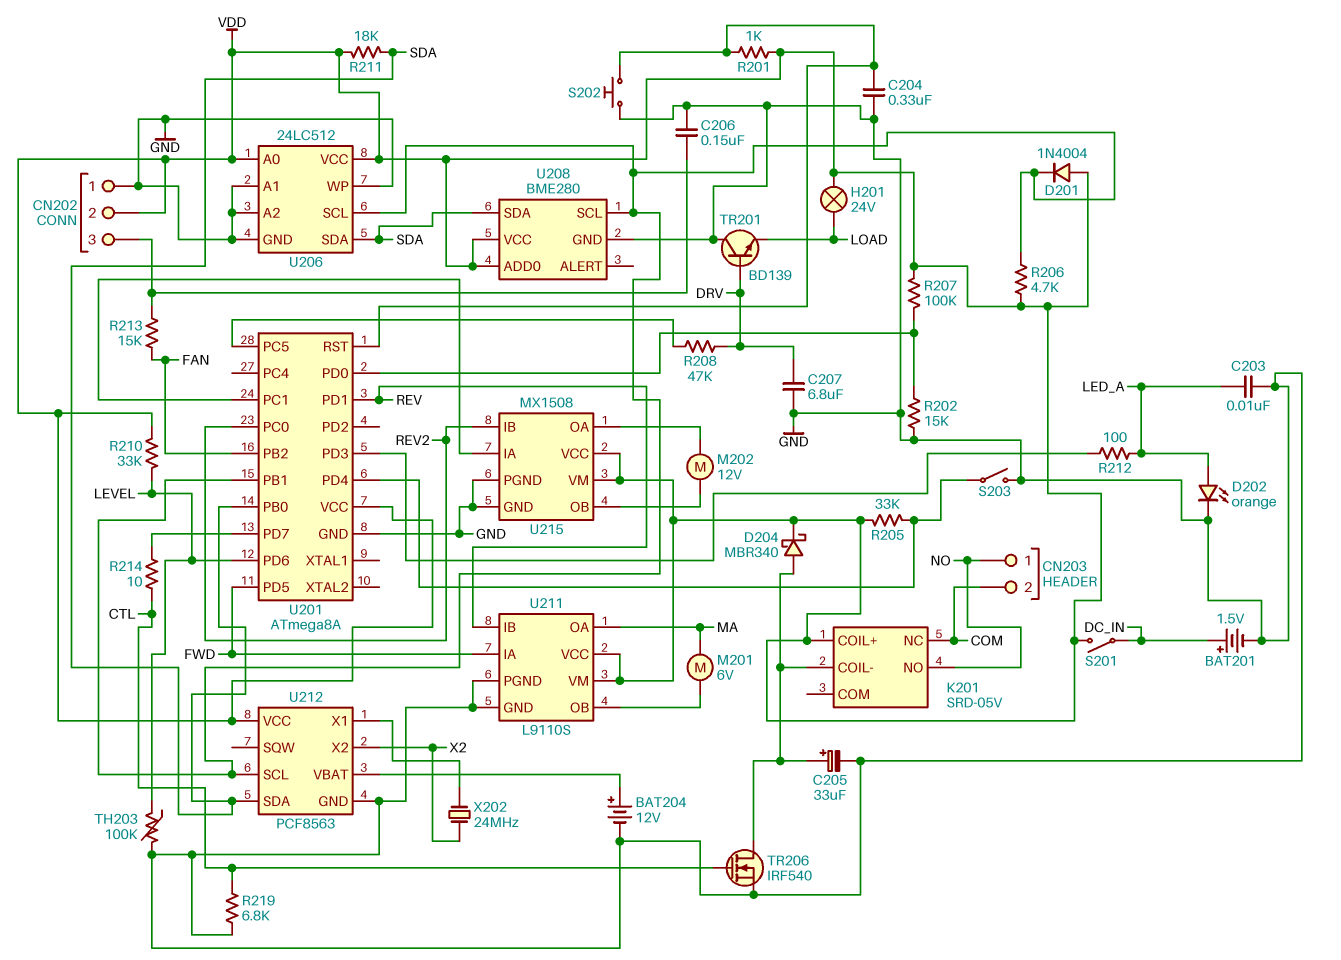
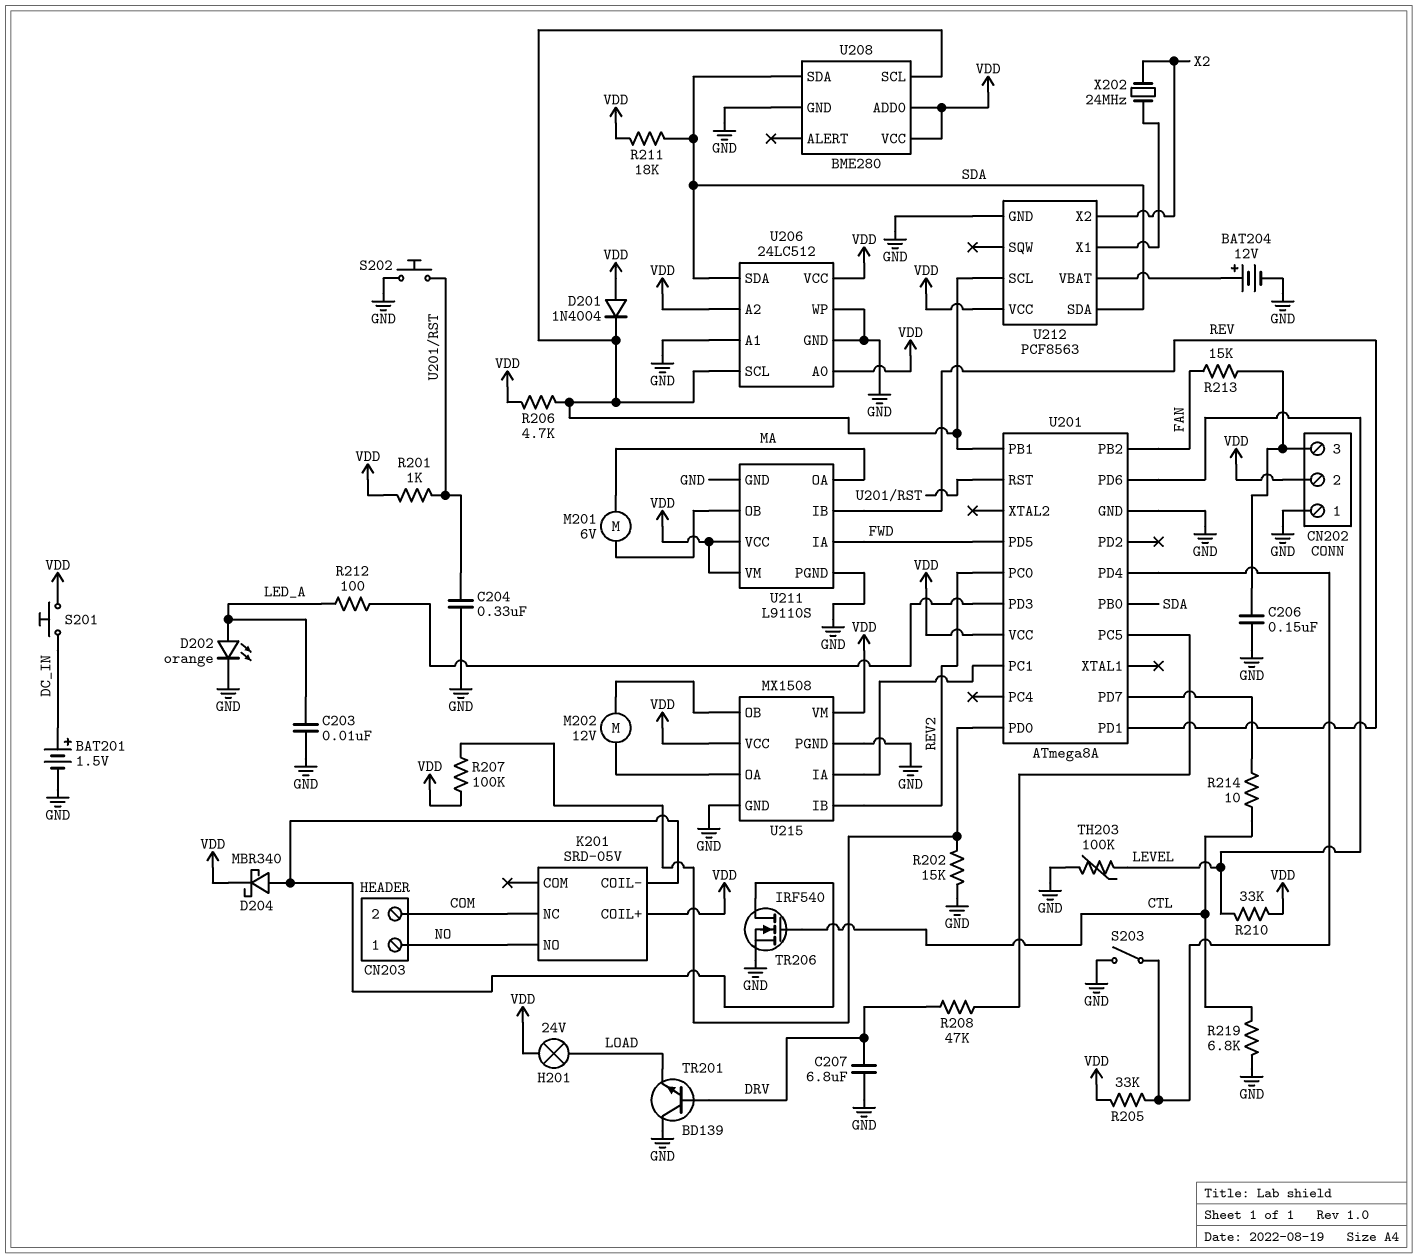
C205: 33uF (plus K201/COIL-, minus GND) -> none
S201: switch (DC_IN, VDD) -> button (DC_IN, VDD)
U206 pin A2: GND -> VDD

